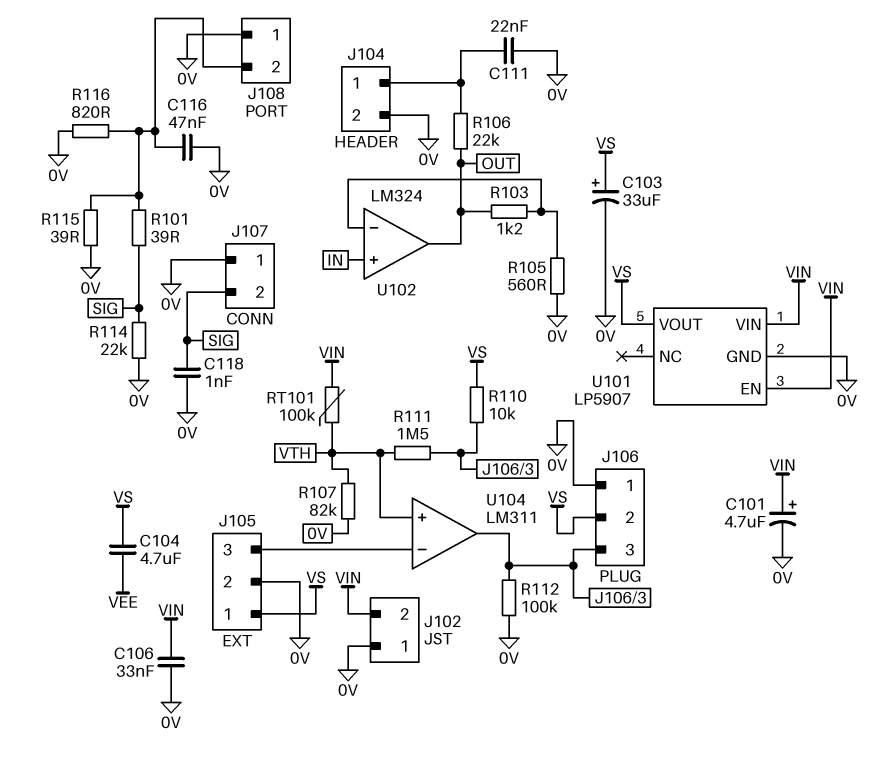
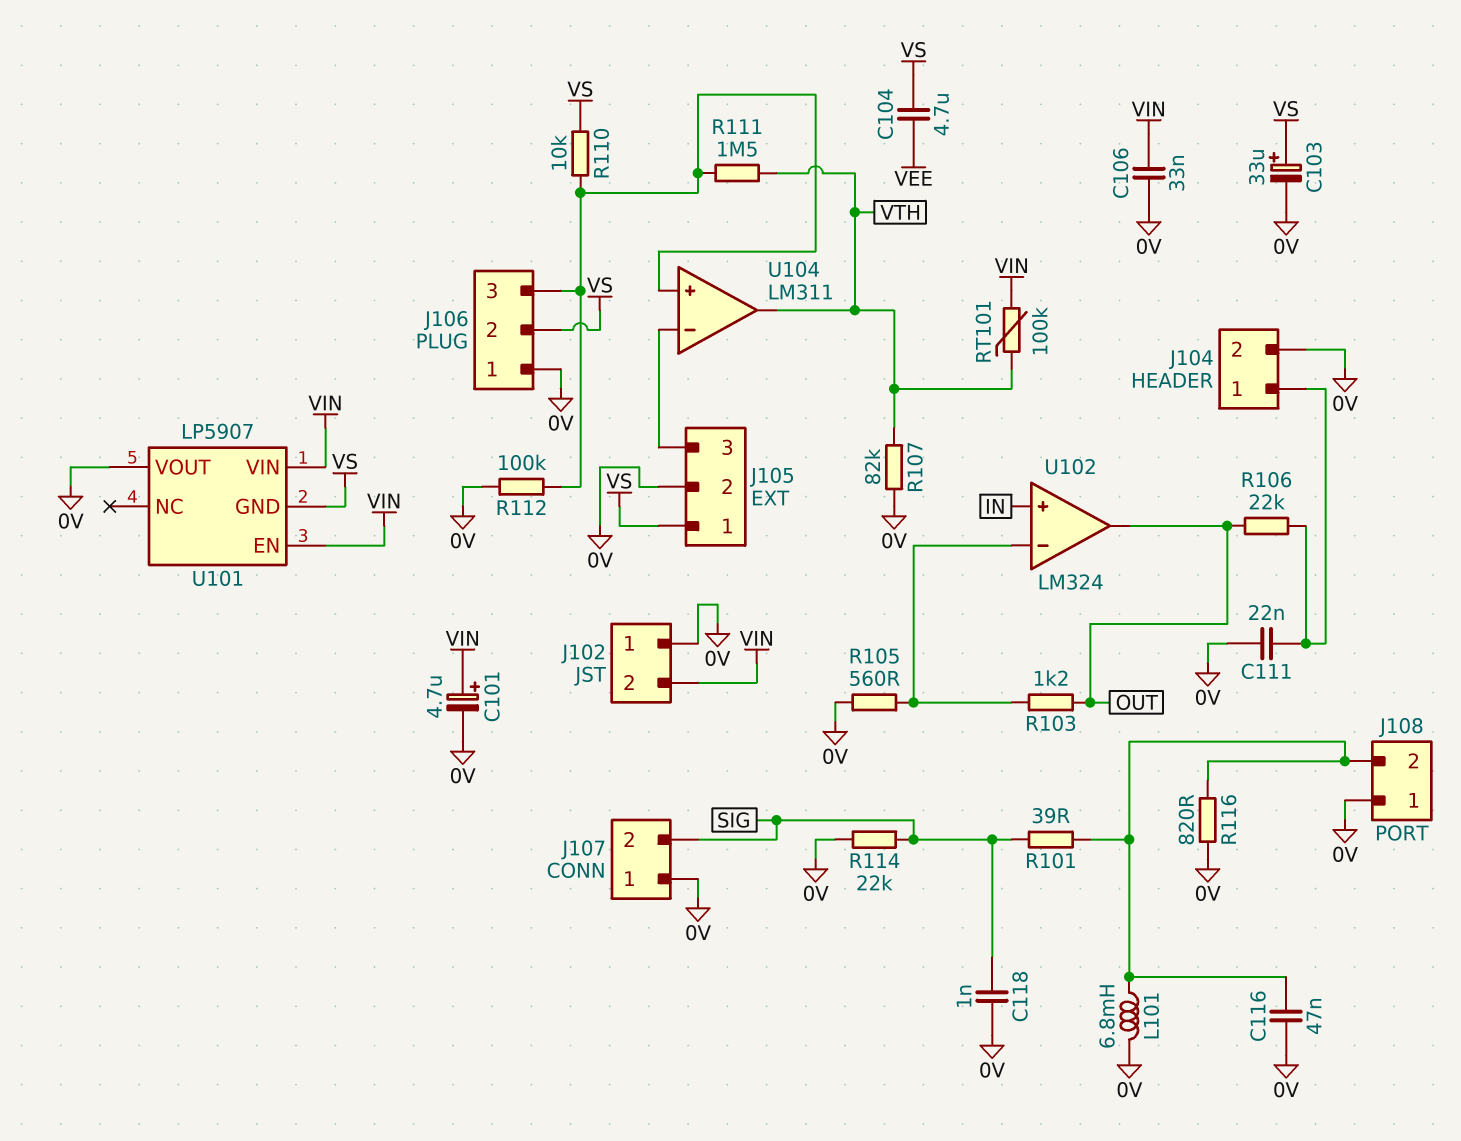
L101: none -> 6.8mH (0V, J108/2)
R115: 39 (0V, J108/2) -> none
U101 pin GND: 0V -> VS
U101 pin VOUT: VS -> 0V
U104 pin in+: VTH -> J106/3
U104 pin out: J106/3 -> VTH

